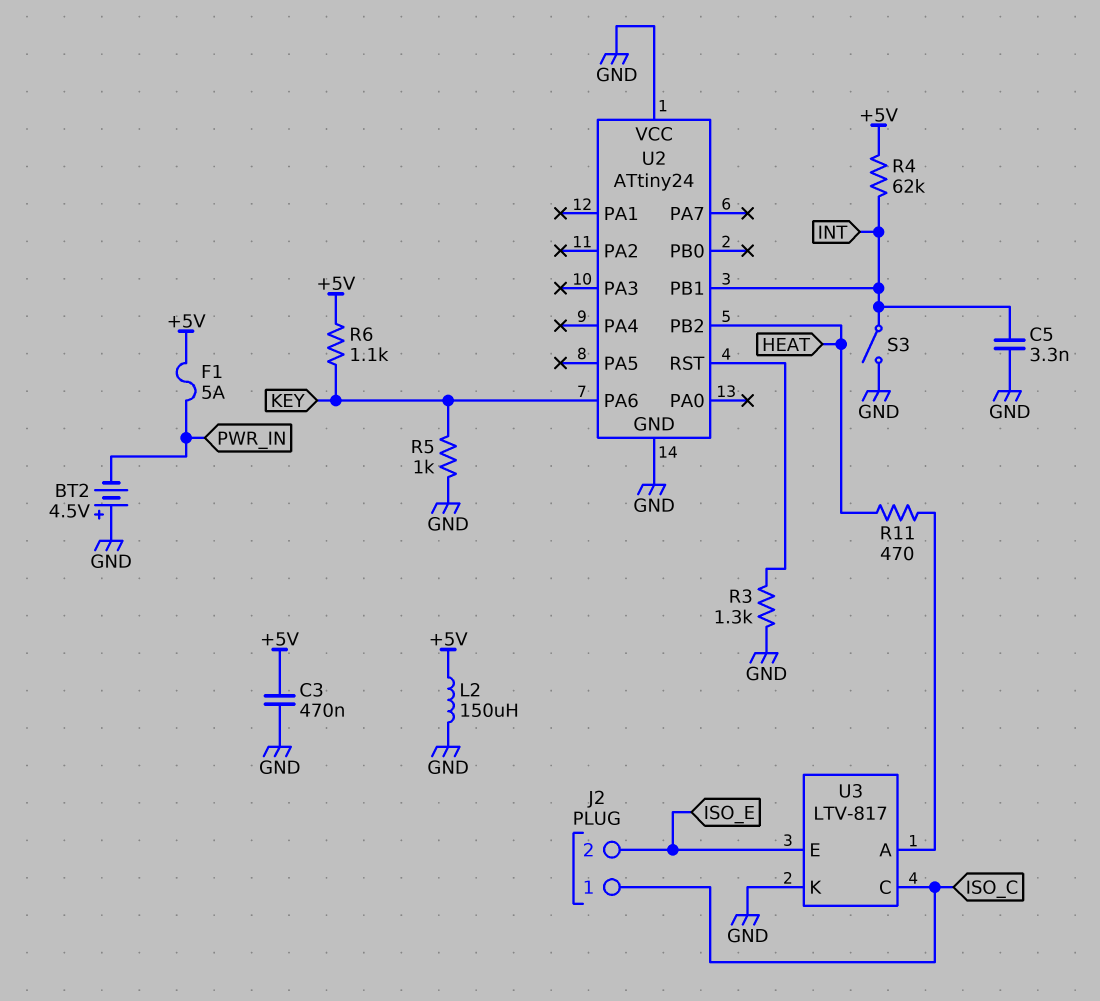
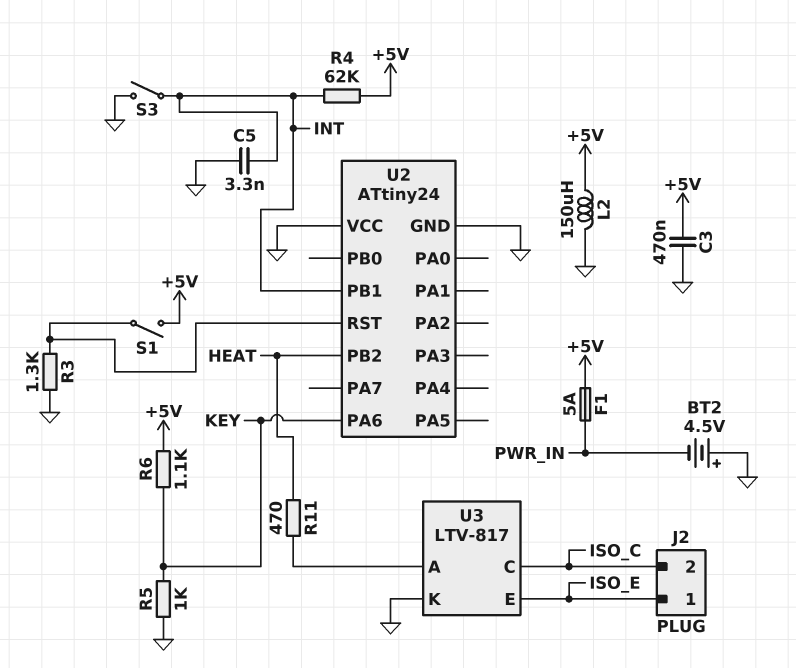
J2 pin 1: ISO_C -> ISO_E
J2 pin 2: ISO_E -> ISO_C
S1: none -> switch (+5V, U2/RST)

